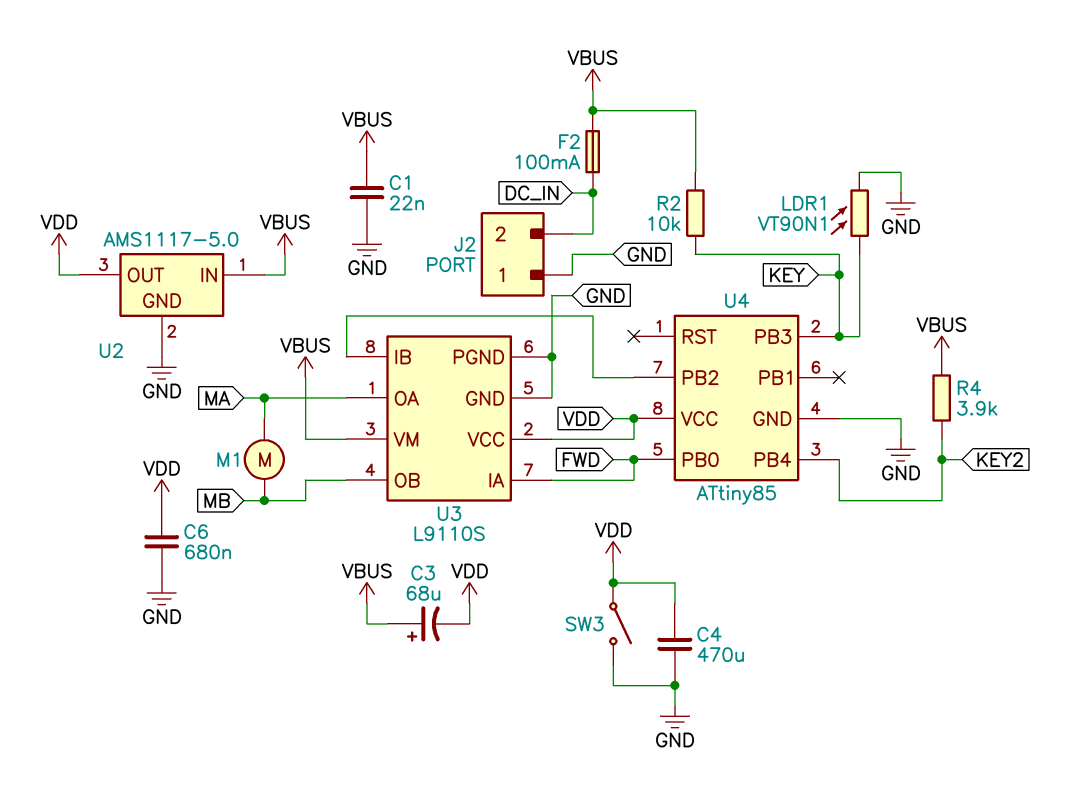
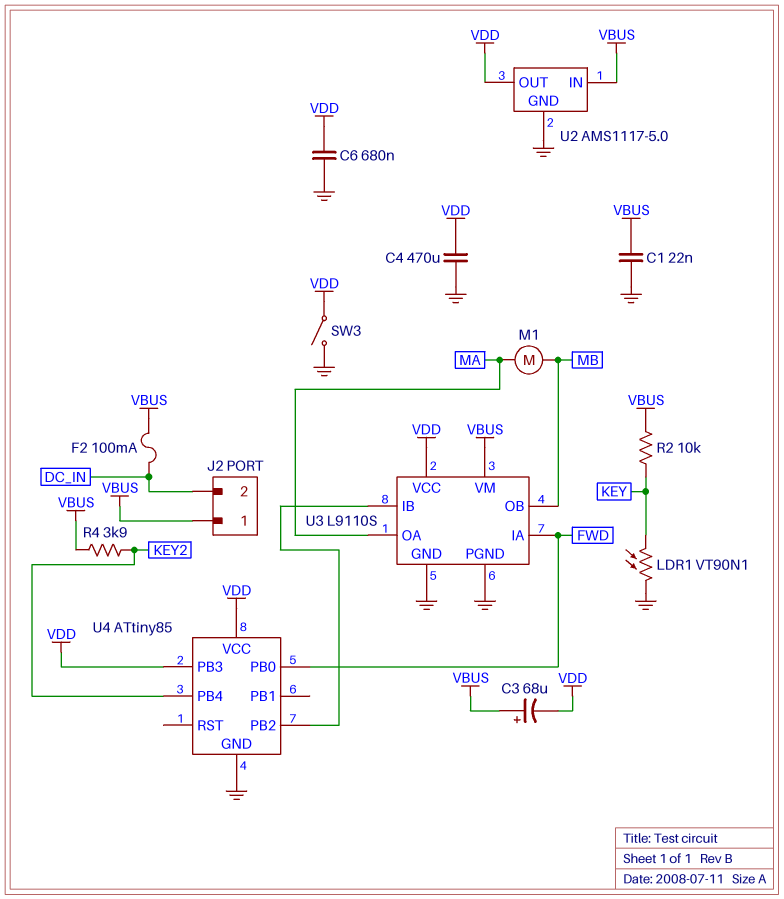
J2 pin 1: GND -> VBUS
U4 pin PB3: KEY -> VDD

